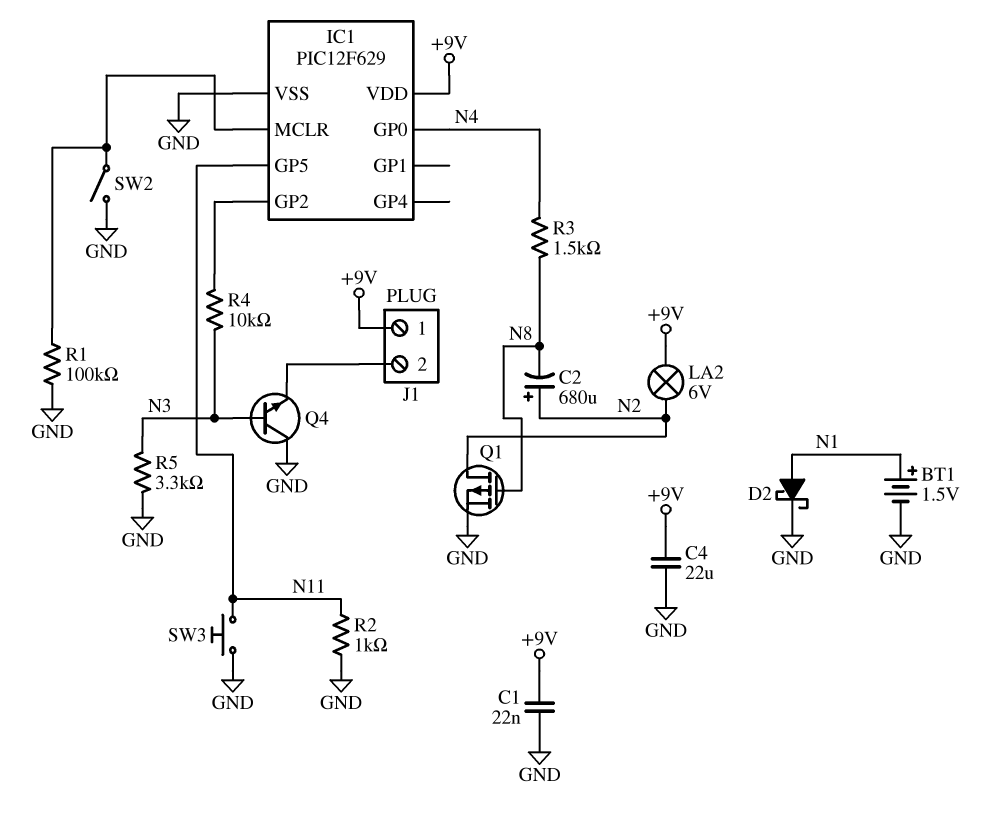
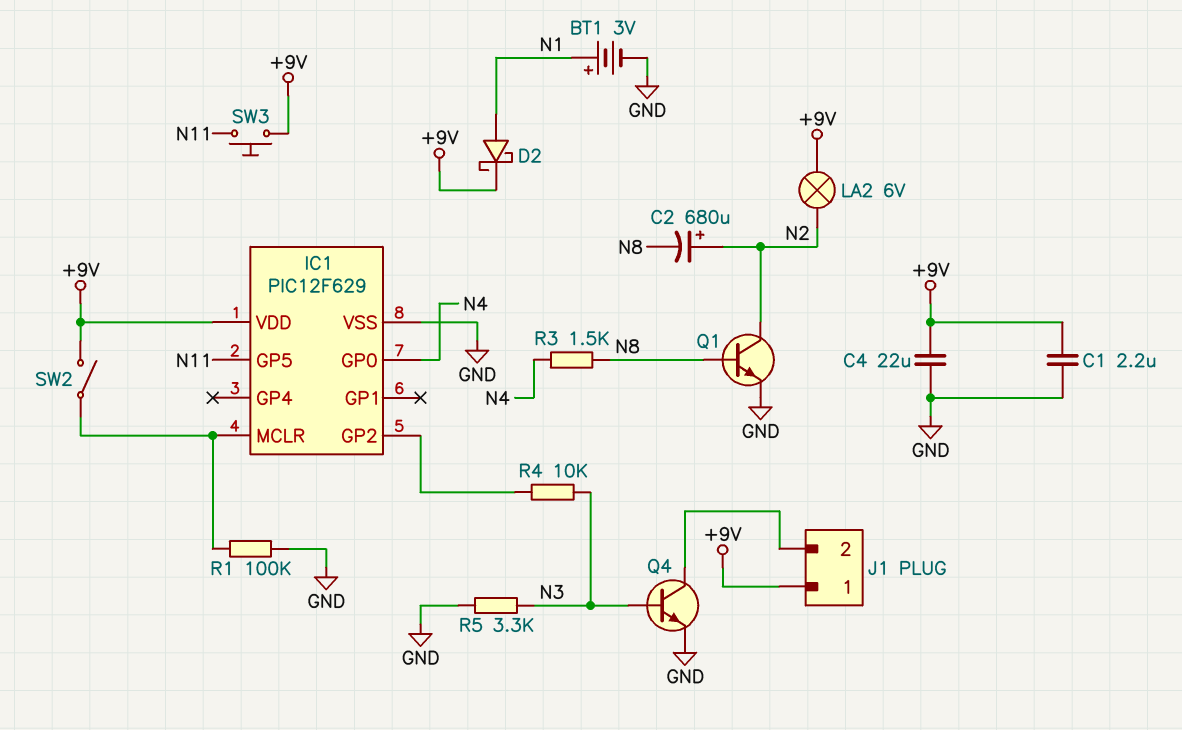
BT1: 1.5V (plus N1, minus GND) -> 3V (plus N1, minus GND)
C1: 22nF (+9V, GND) -> 2.2uF (+9V, GND)
D2: schottky (A N1, K GND) -> schottky (A N1, K +9V)
Q1: PMOS (G N8, D N2, S GND) -> NPN (B N8, C N2, E GND)
Q4: NPN (B N3, C GND, E J1/2) -> NPN (B N3, C J1/2, E GND)
R2: 1k (GND, N11) -> none
SW2: switch (GND, IC1/MCLR) -> switch (+9V, IC1/MCLR)
SW3: button (GND, N11) -> button (+9V, N11)

